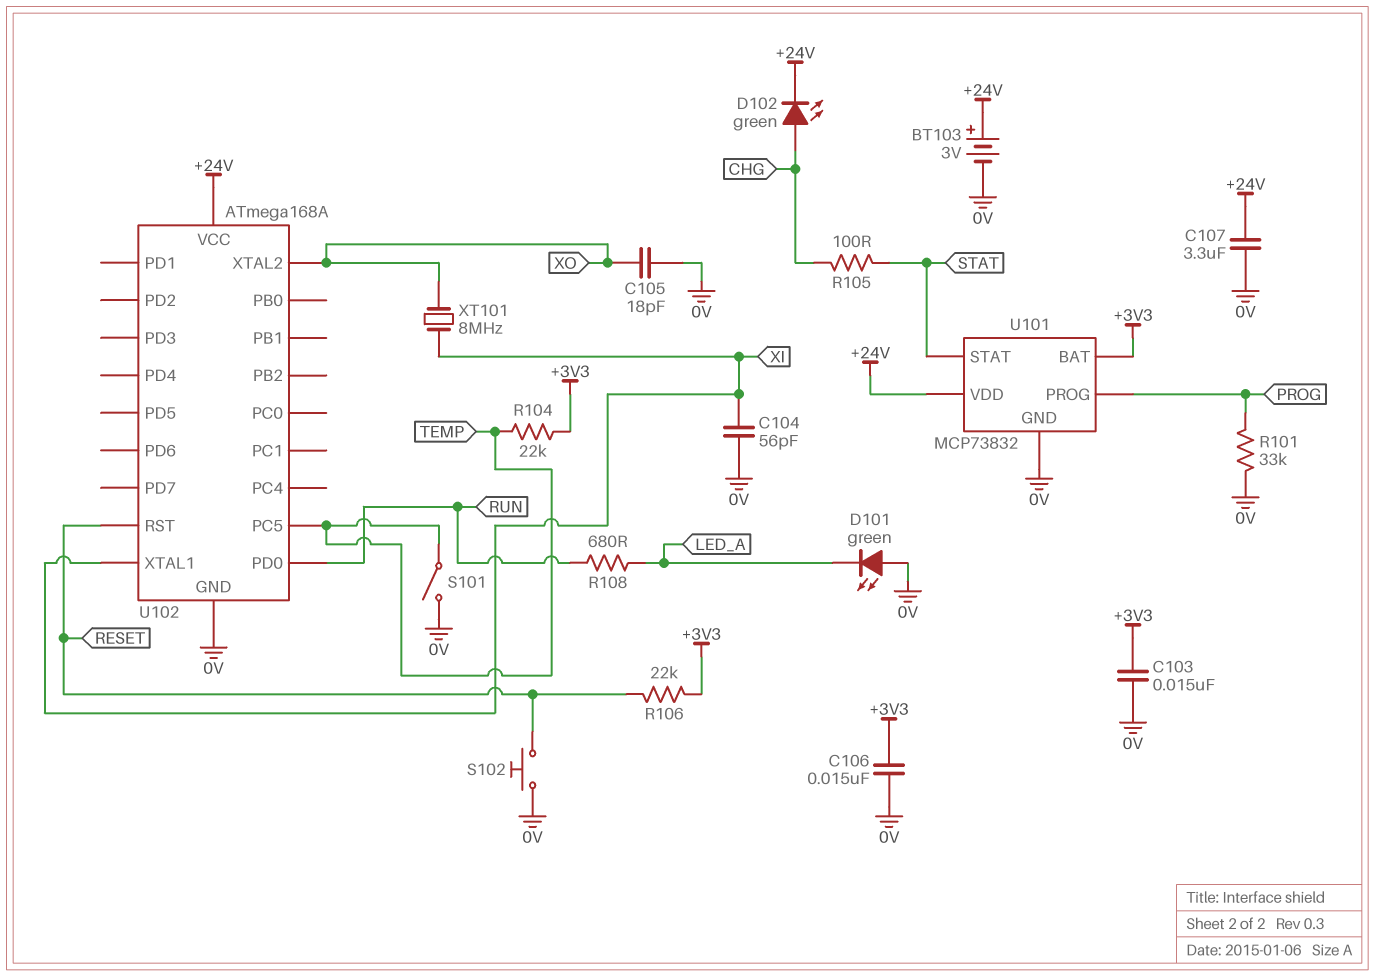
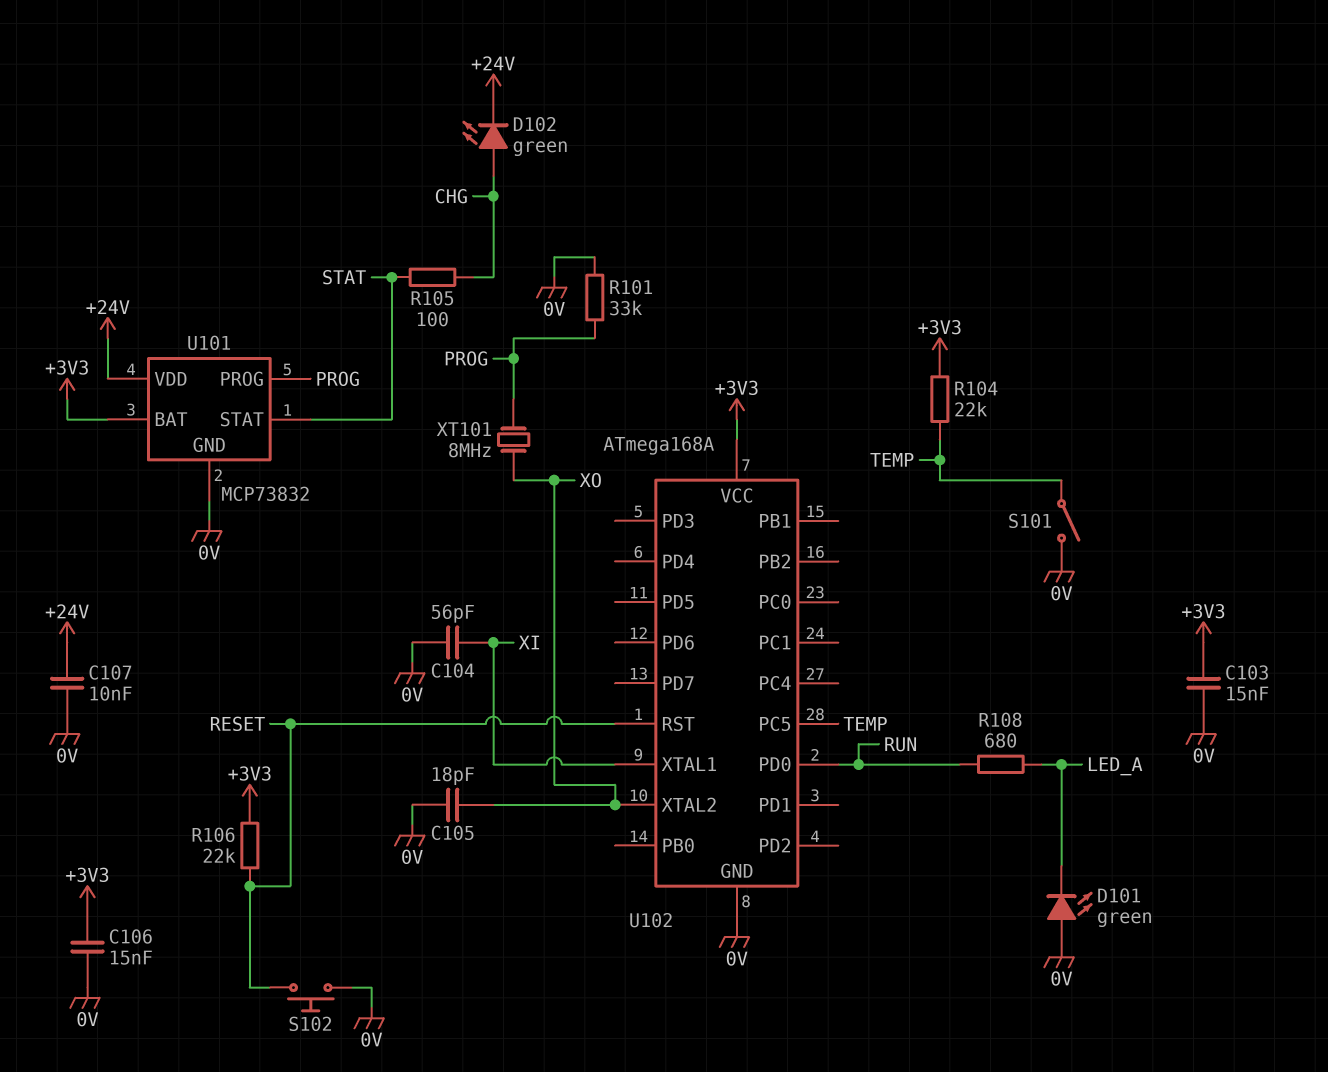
BT103: 3V (plus +24V, minus 0V) -> none
C107: 3.3uF (+24V, 0V) -> 10nF (+24V, 0V)
U102 pin VCC: +24V -> +3V3
XT101: 8MHz (XI, XO) -> 8MHz (PROG, XO)

